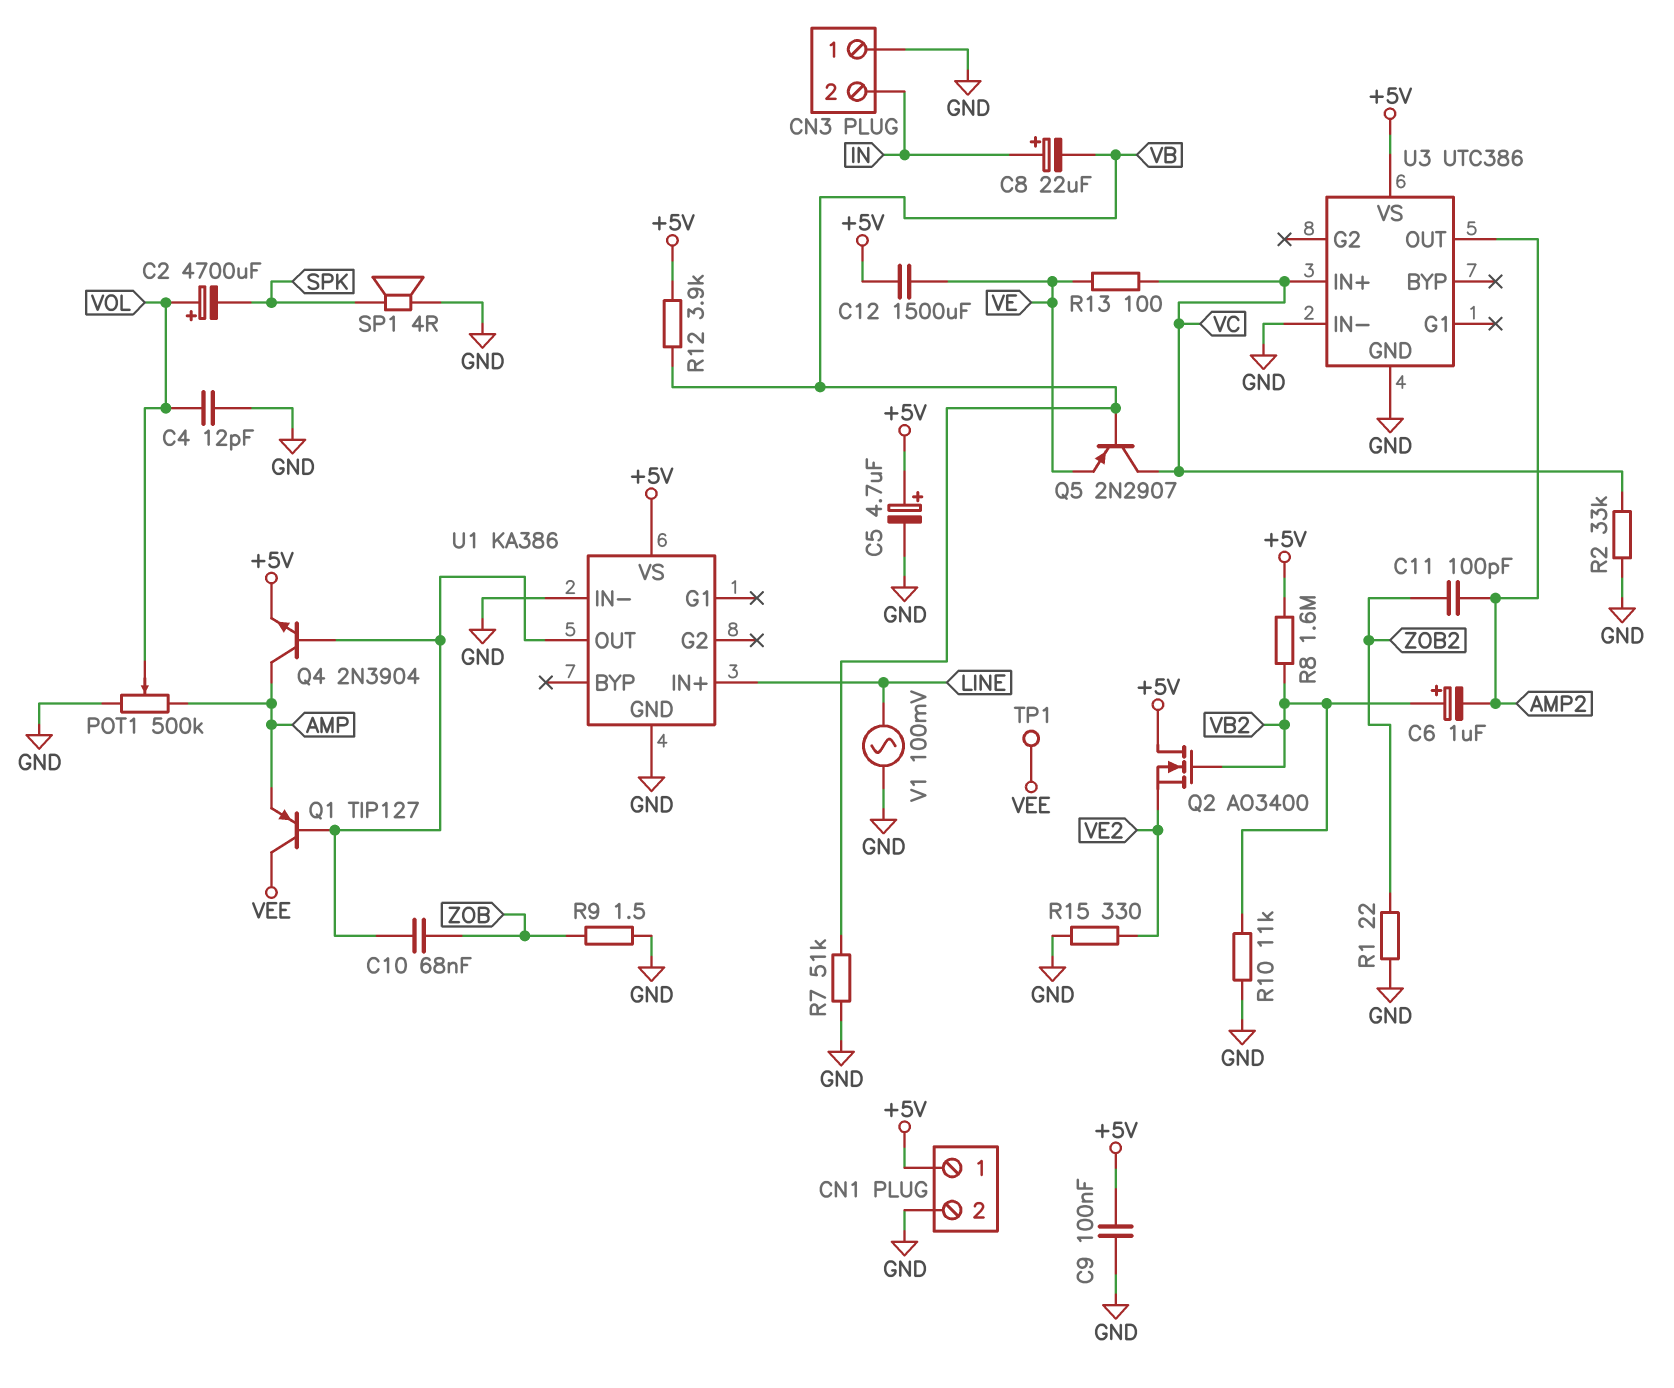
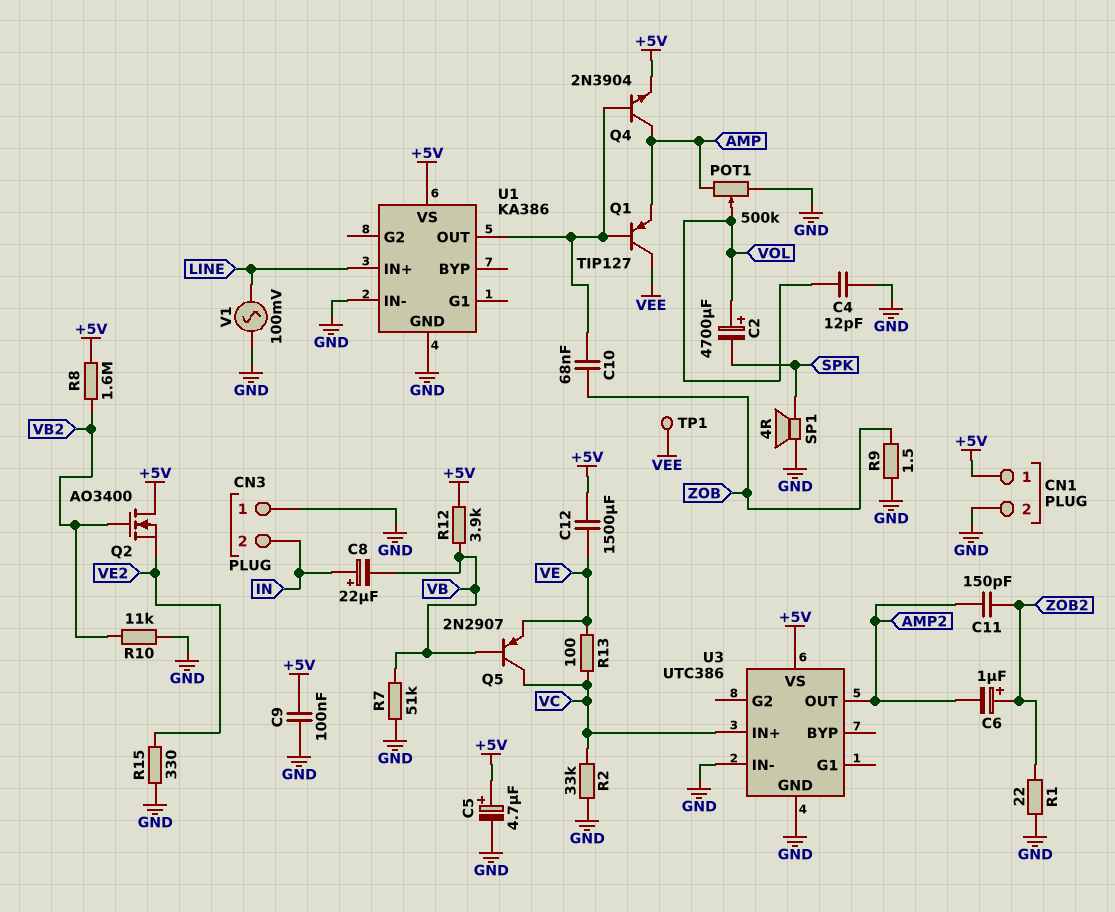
C6: 1uF (plus VB2, minus AMP2) -> 1uF (plus ZOB2, minus AMP2)
C11: 100pF (AMP2, ZOB2) -> 150pF (AMP2, ZOB2)

